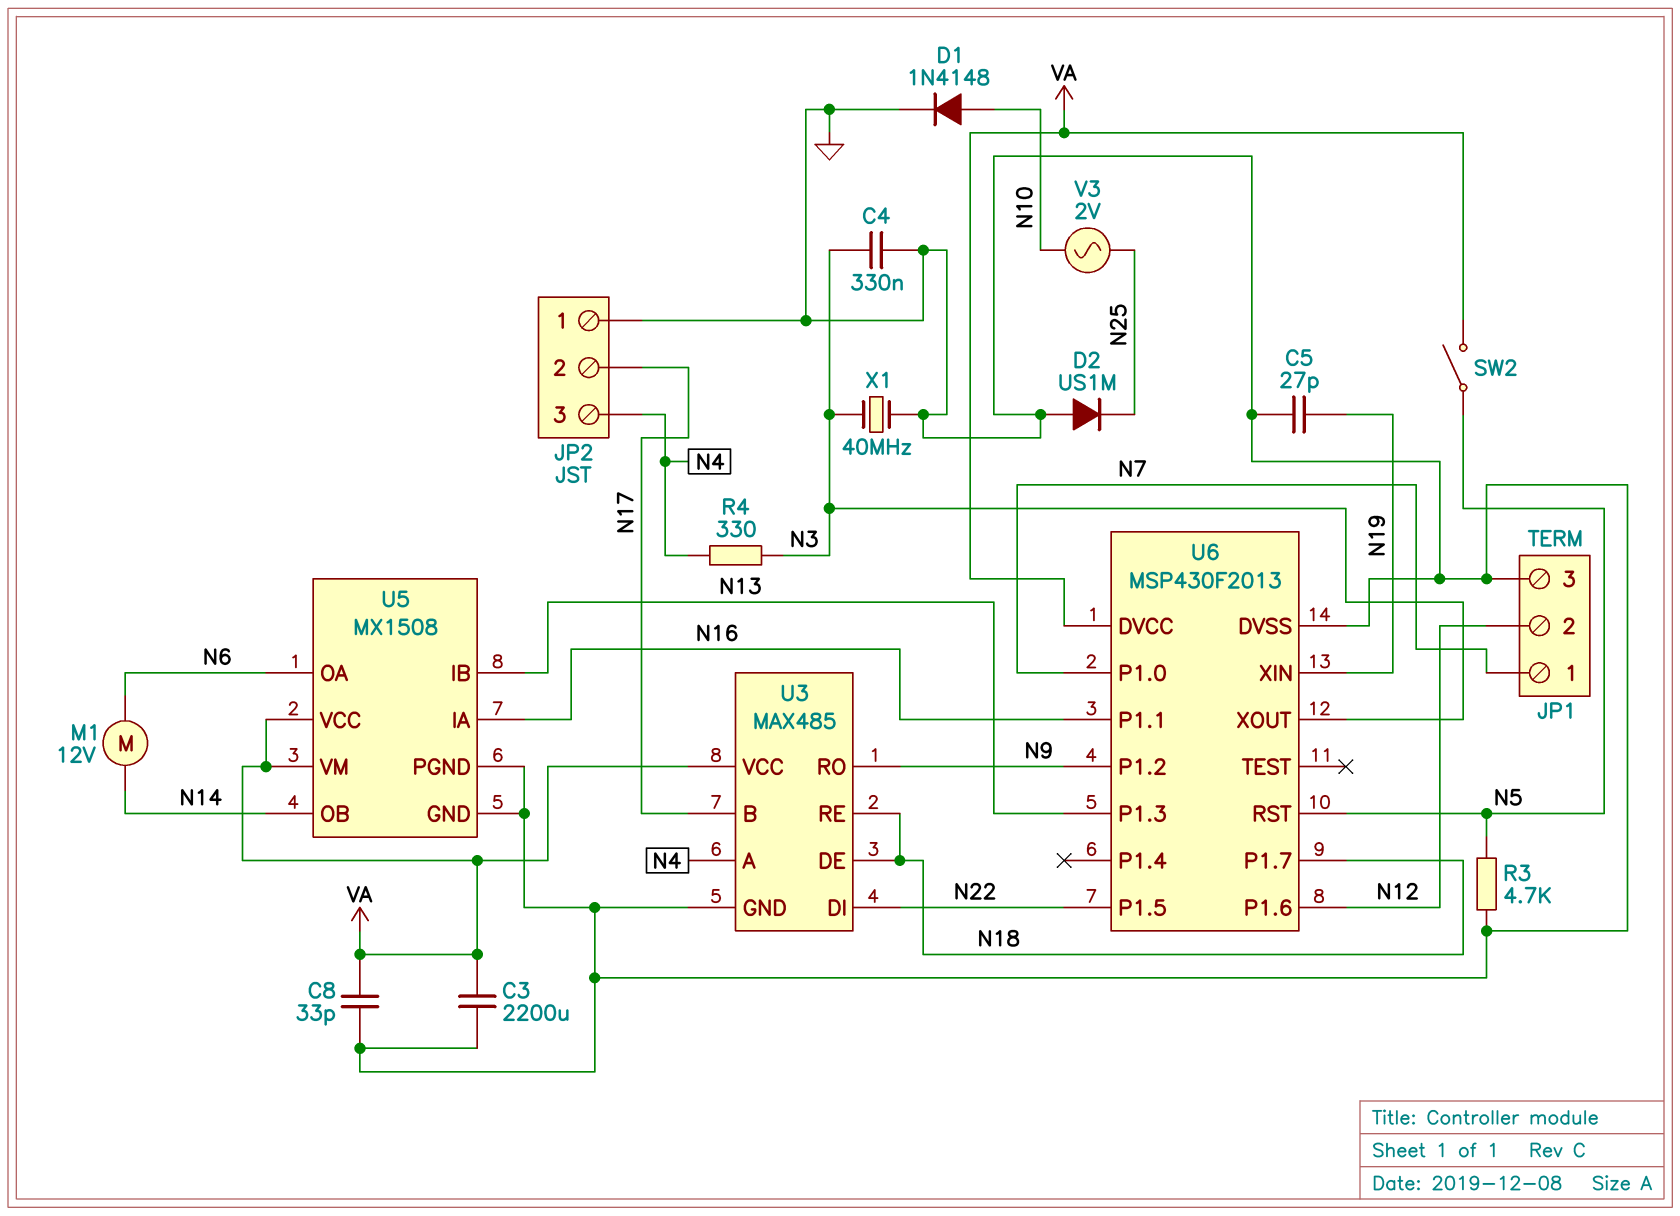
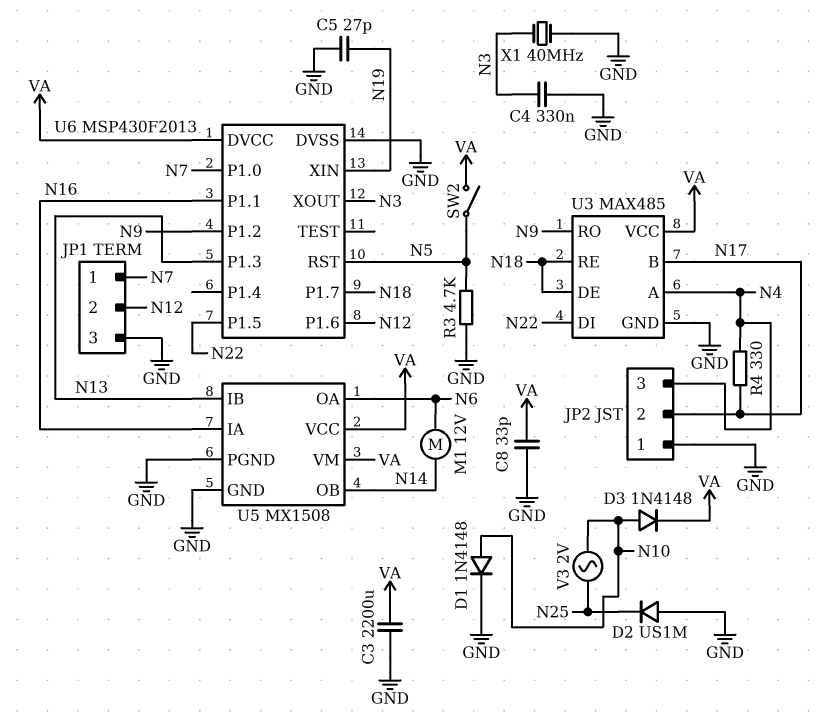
D3: none -> diode 1N4148 (A N10, K VA)
R4: 330 (N3, N4) -> 330 (N4, N17)

